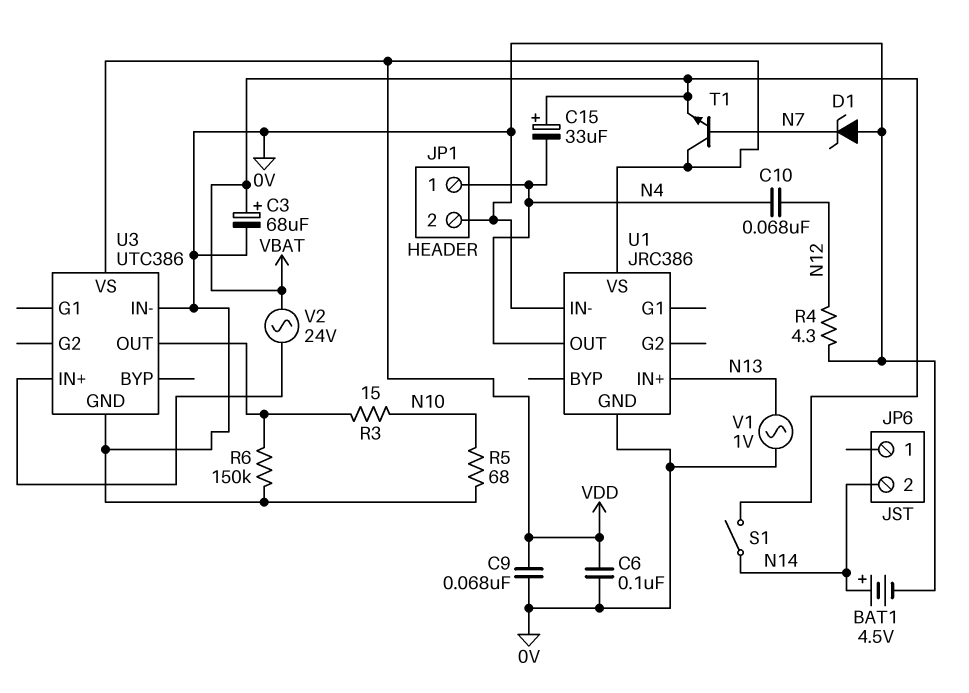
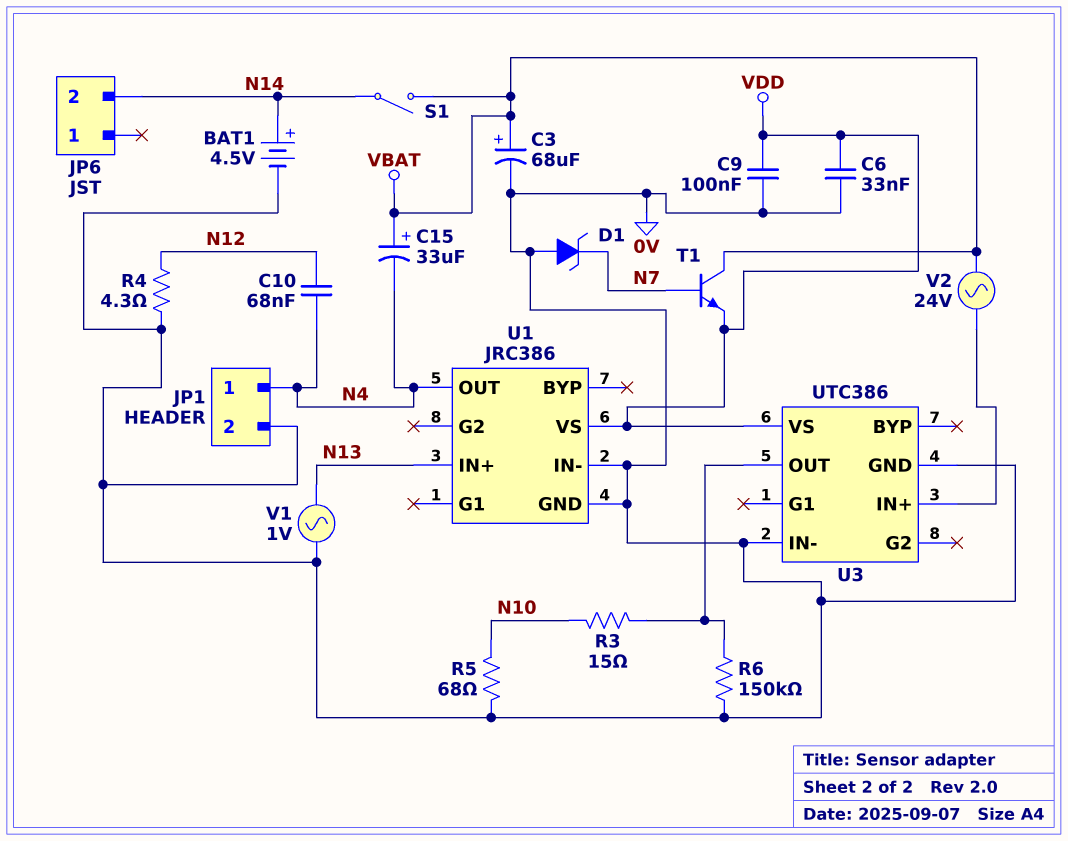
C6: 100nF (0V, VDD) -> 33nF (0V, VDD)
C9: 68nF (0V, VDD) -> 100nF (0V, VDD)
T1: NPN (B N7, C VDD, E VBAT) -> NPN (B N7, C VBAT, E VDD)

